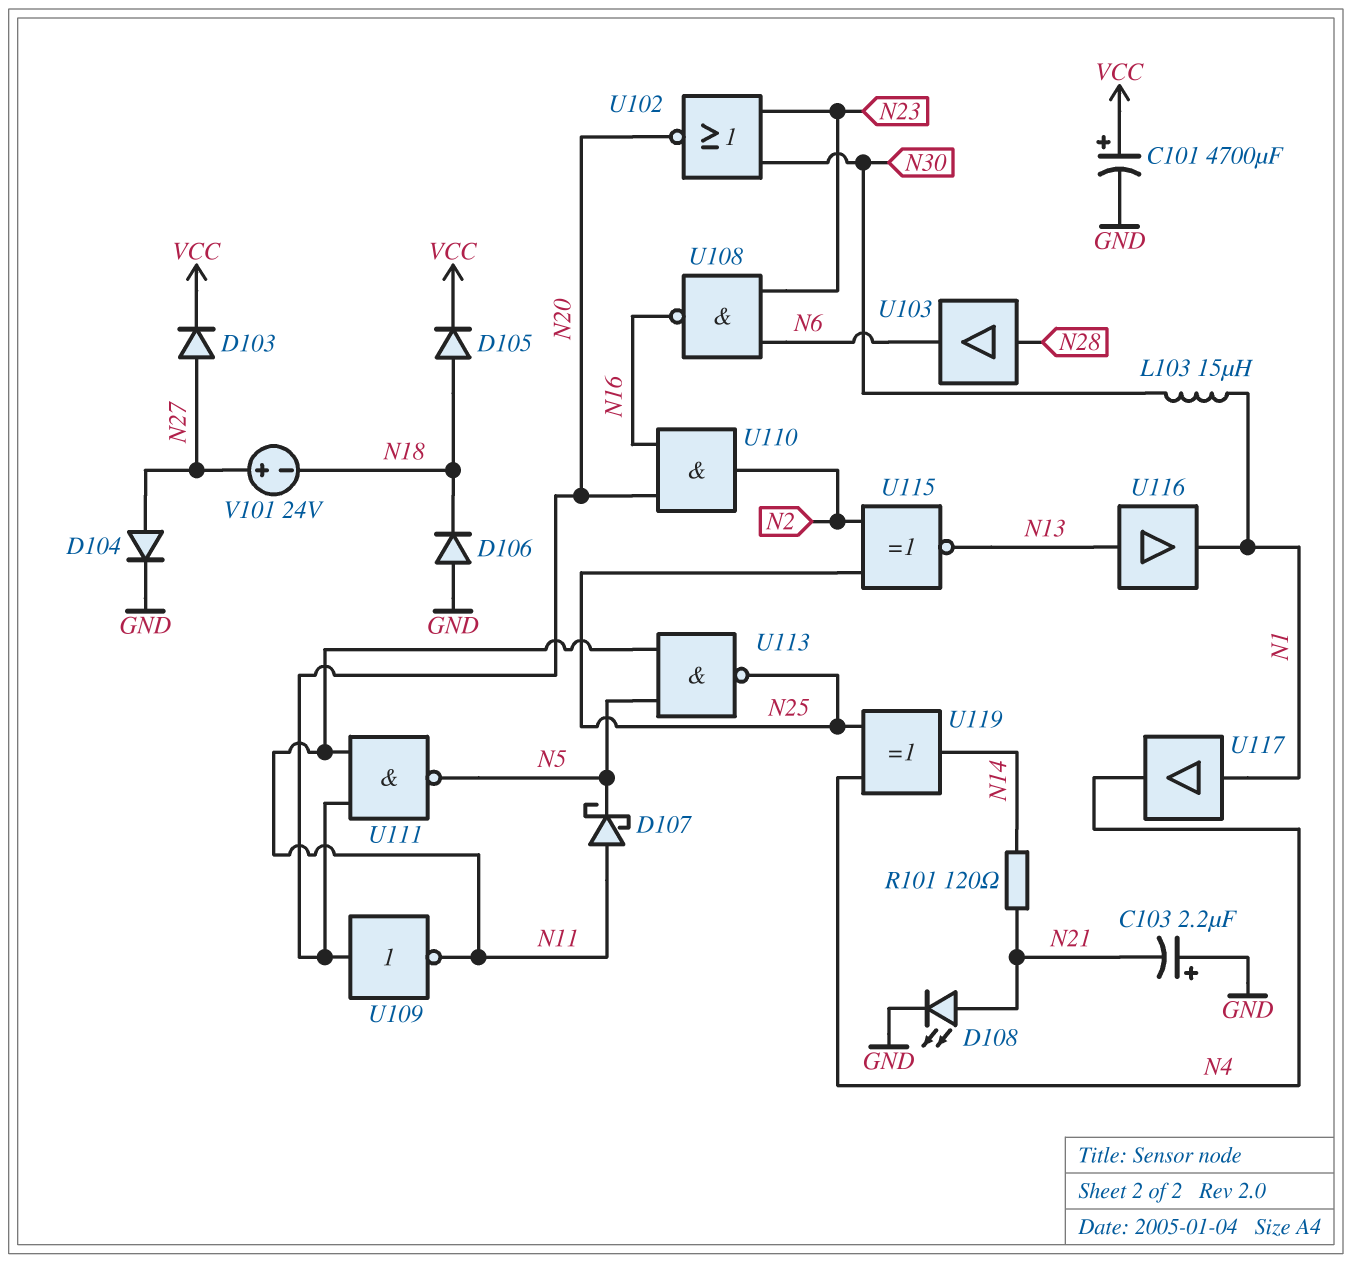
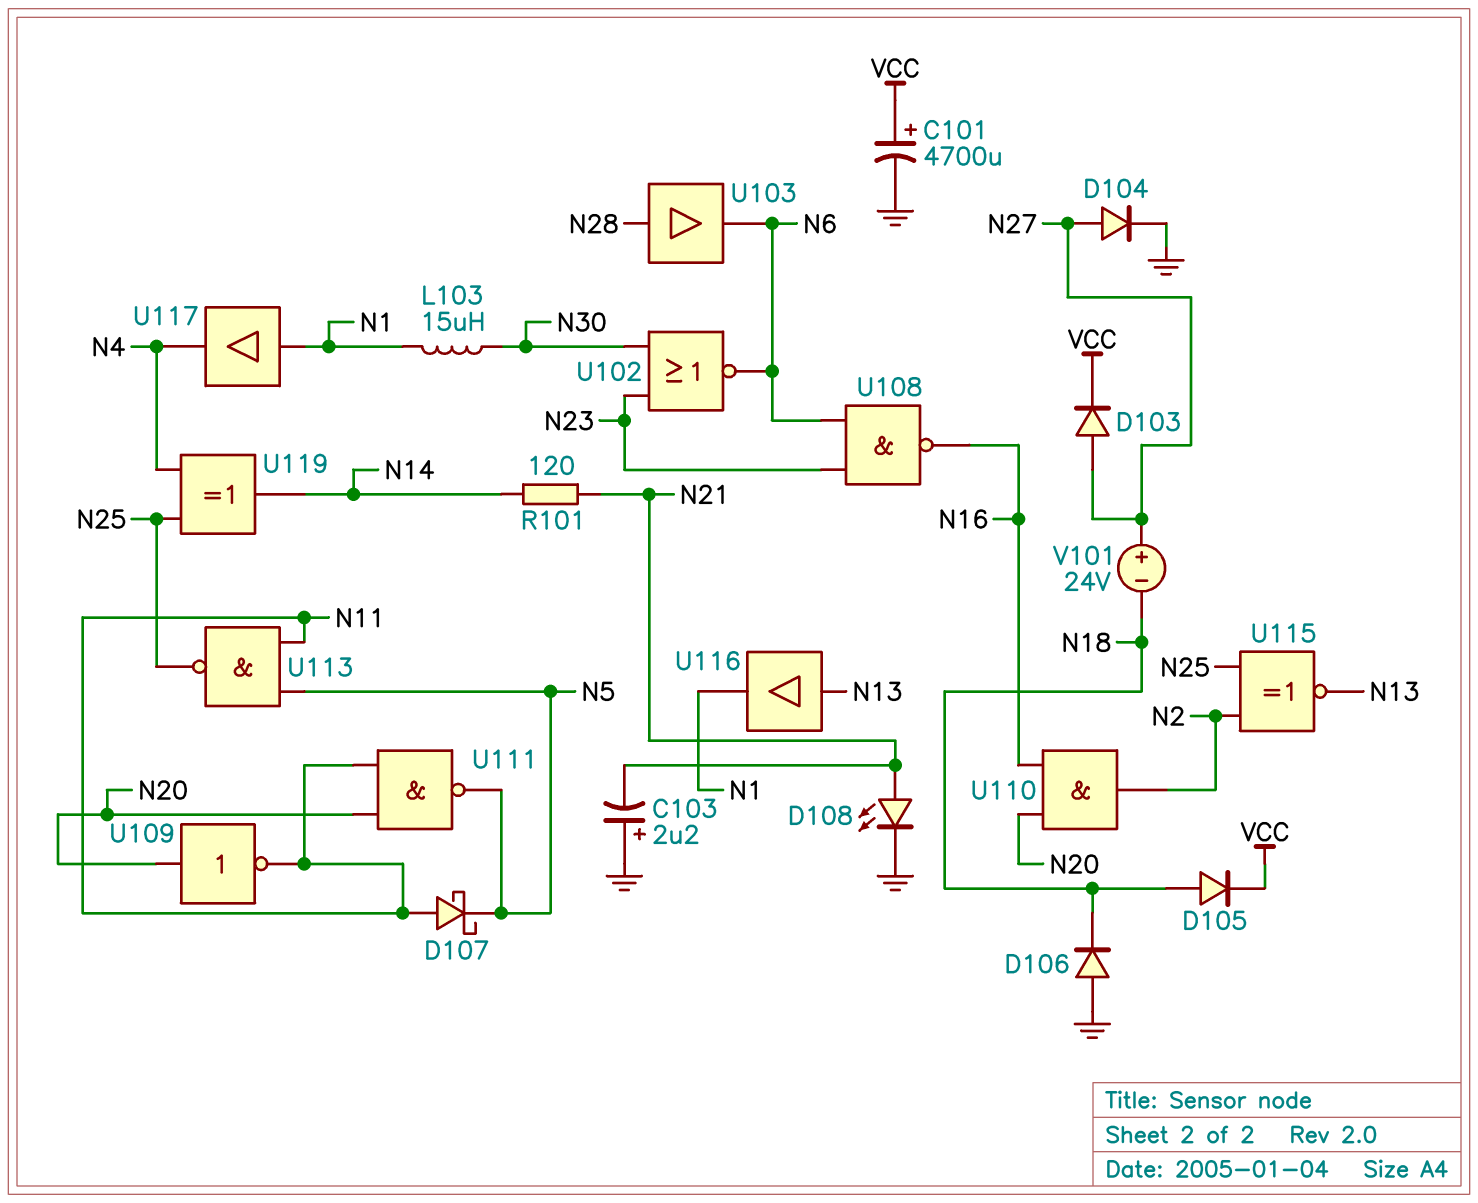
U102: NOR (in N23, in N30, out N20) -> NOR (in N23, in N30, out N6)

